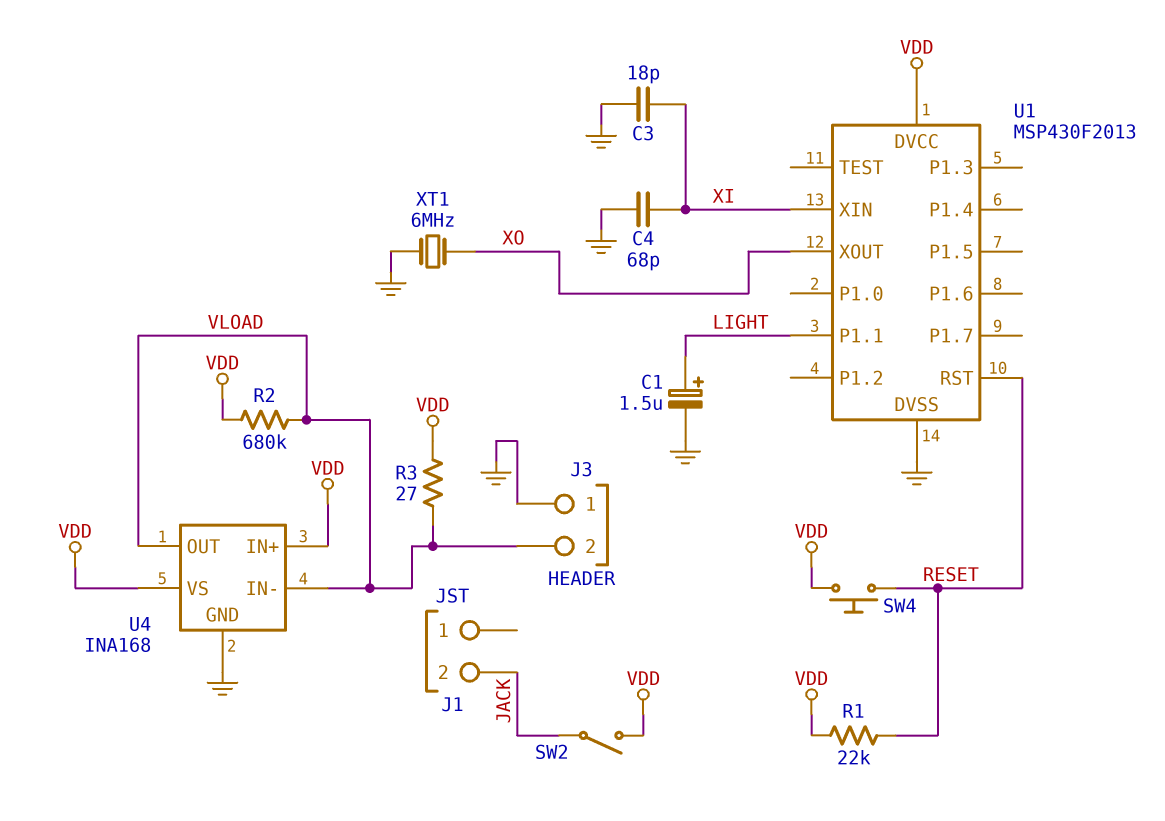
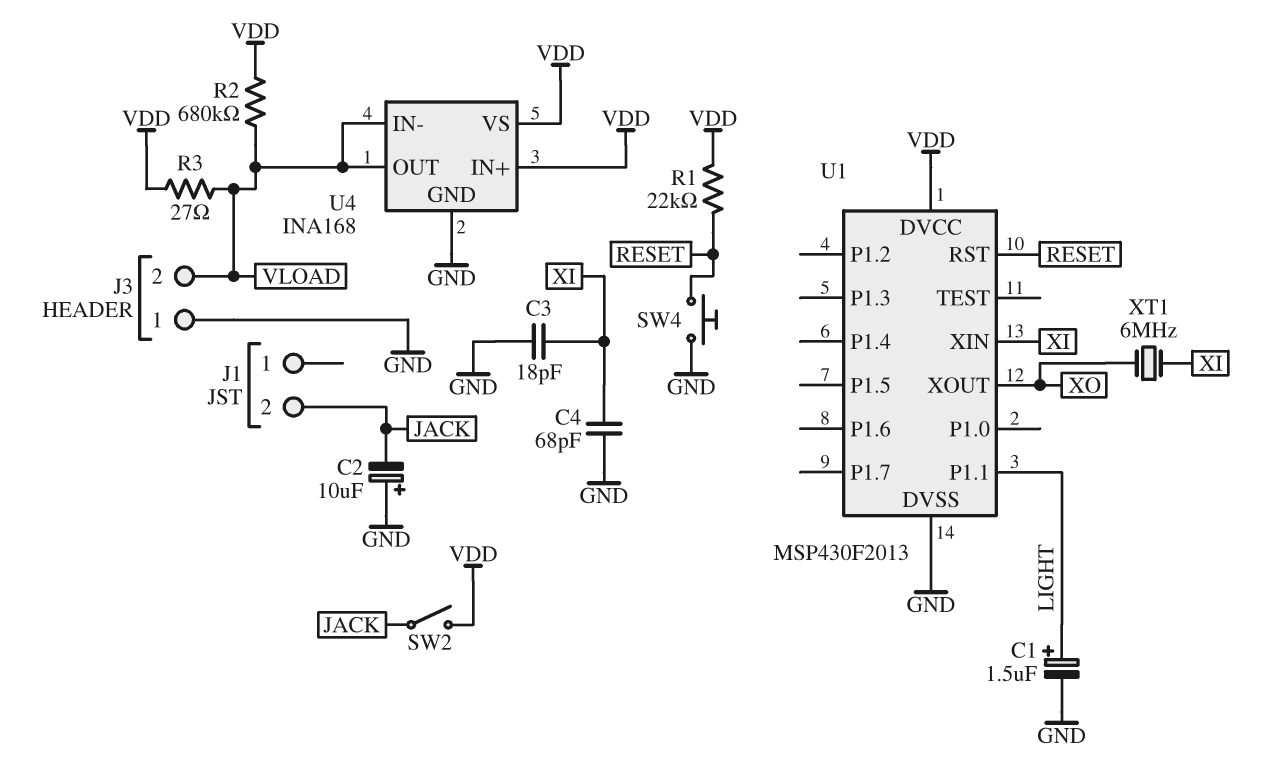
C2: none -> 10uF (plus GND, minus JACK)
SW4: button (RESET, VDD) -> button (GND, RESET)
XT1: 6MHz (GND, XO) -> 6MHz (XI, XO)

